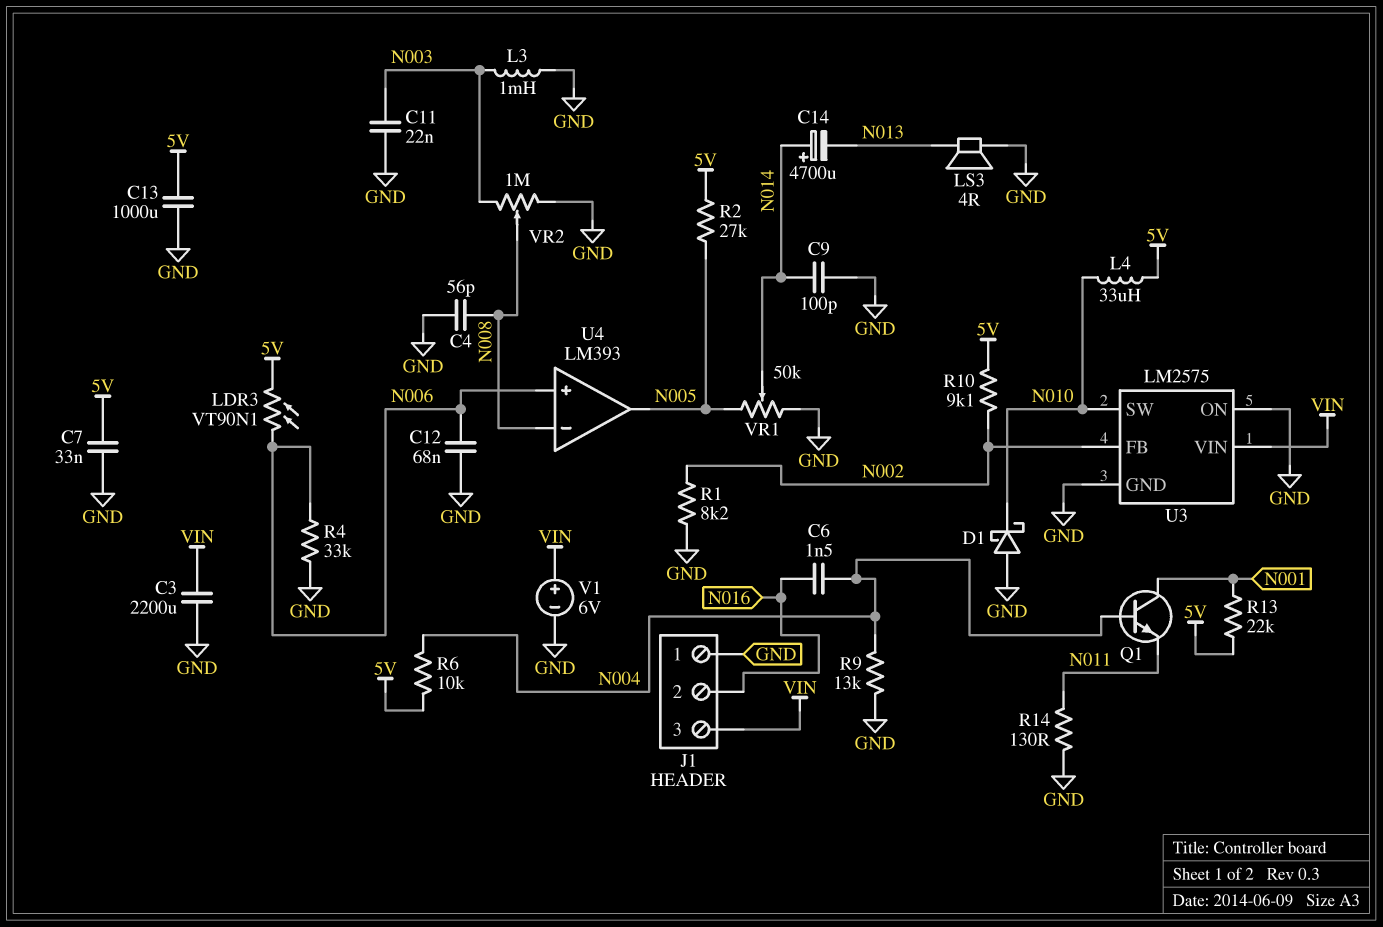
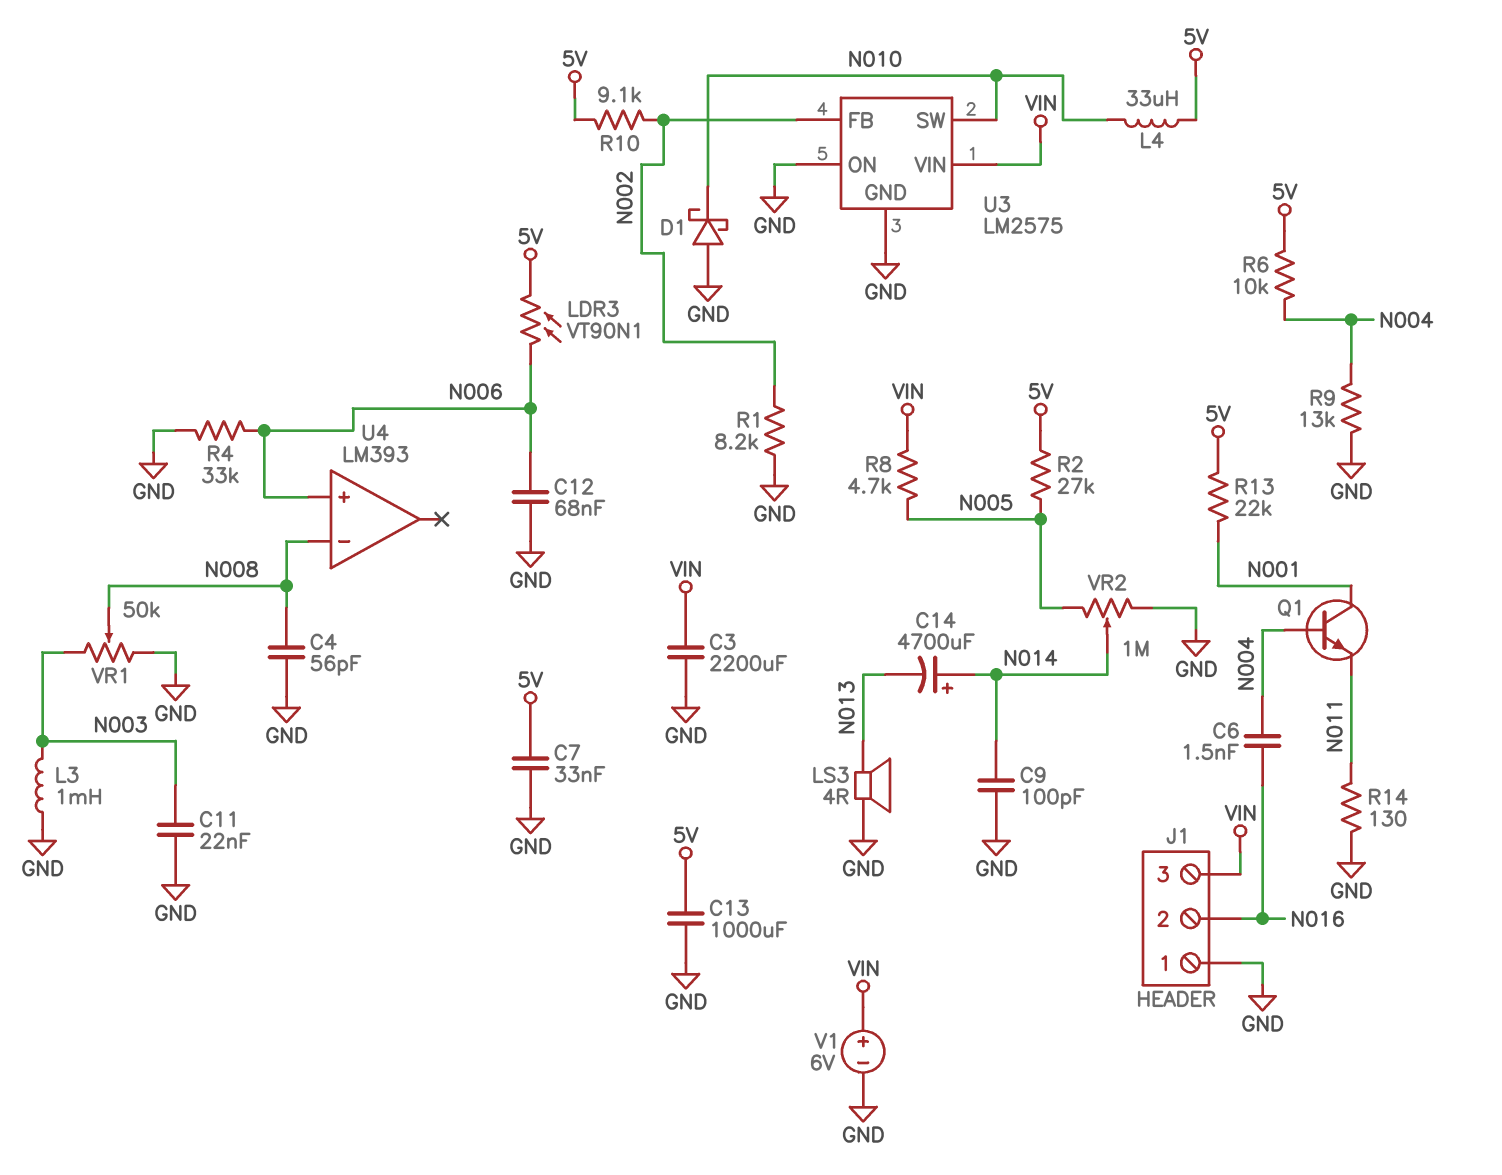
R8: none -> 4.7k (N005, VIN)
U4 pin out: N005 -> none
VR1: 50k (GND, N005, wiper N014) -> 50k (GND, N003, wiper N008)
VR2: 1M (GND, N003, wiper N008) -> 1M (GND, N005, wiper N014)

